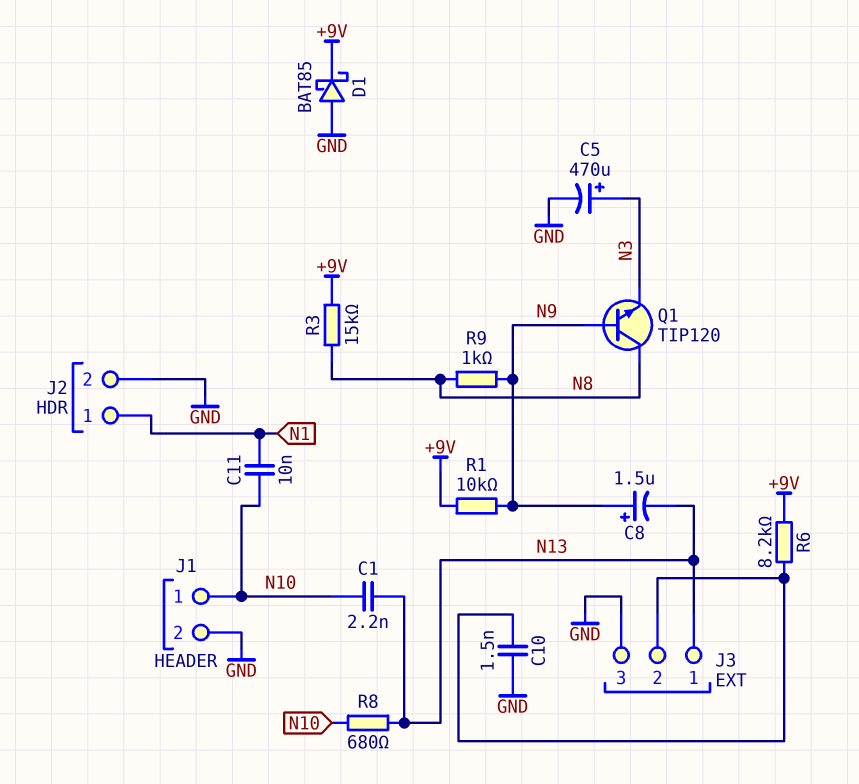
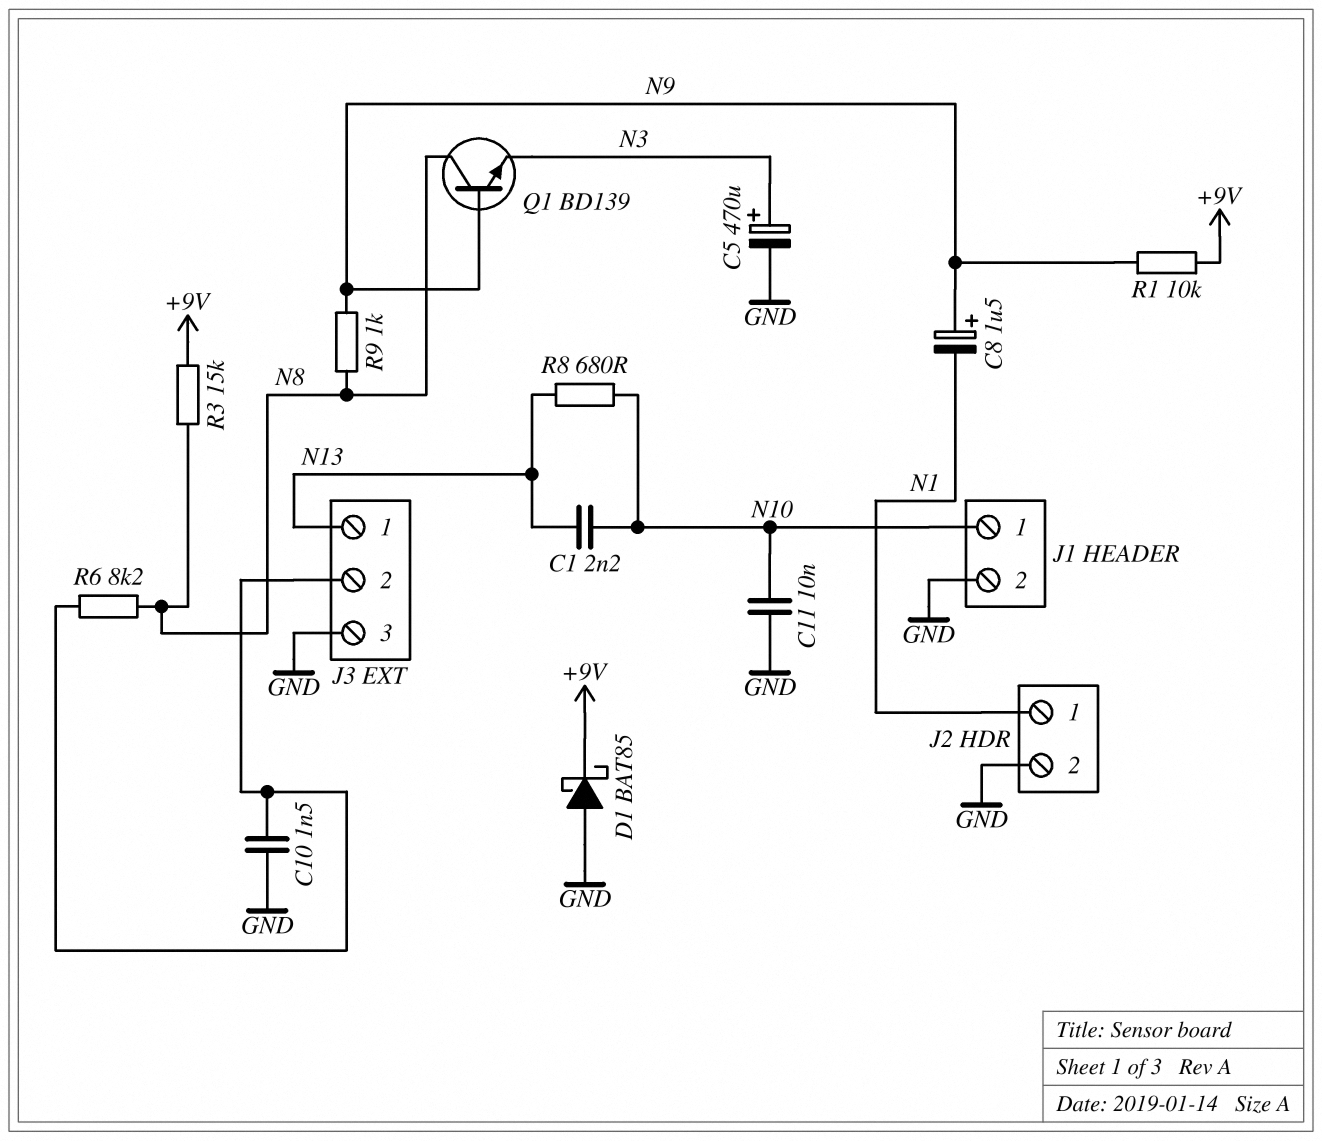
C8: 1.5uF (plus N9, minus N13) -> 1.5uF (plus N9, minus N1)
C11: 10nF (N1, N10) -> 10nF (GND, N10)
Q1: NPN TIP120 (B N9, C N8, E N3) -> NPN BD139 (B N9, C N8, E N3)
R6: 8.2k (+9V, J3/2) -> 8.2k (J3/2, N8)

